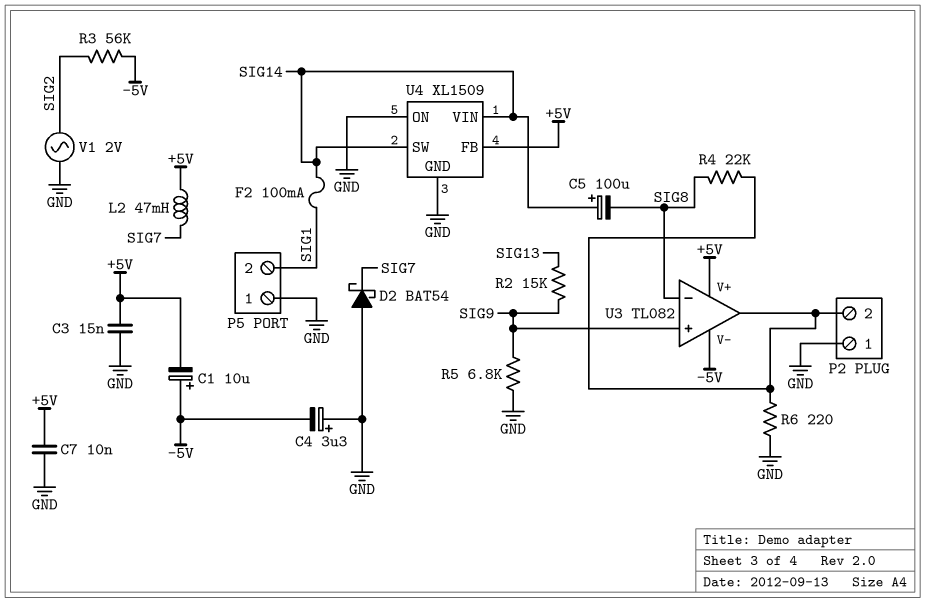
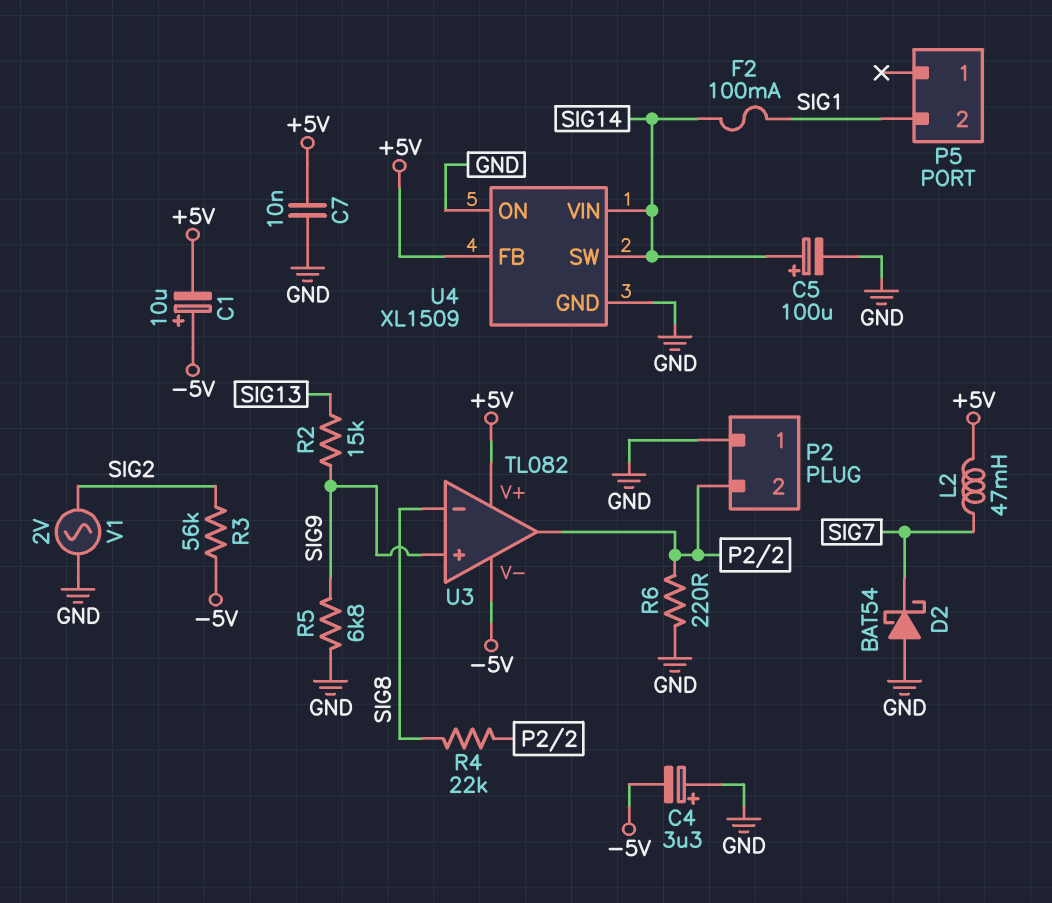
C3: 15nF (+5V, GND) -> none
C5: 100uF (plus SIG14, minus SIG8) -> 100uF (plus SIG14, minus GND)
P5 pin 1: GND -> none

